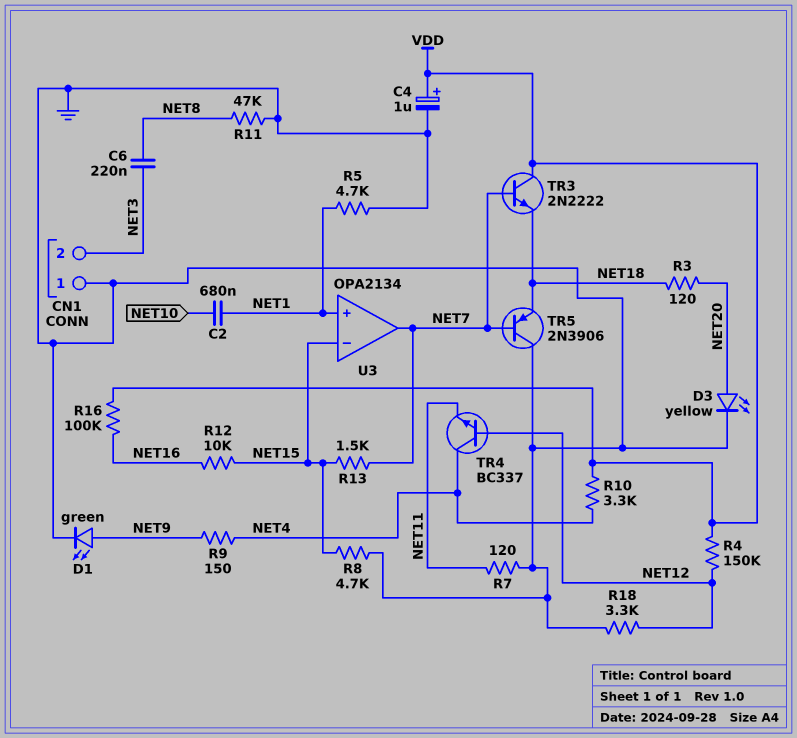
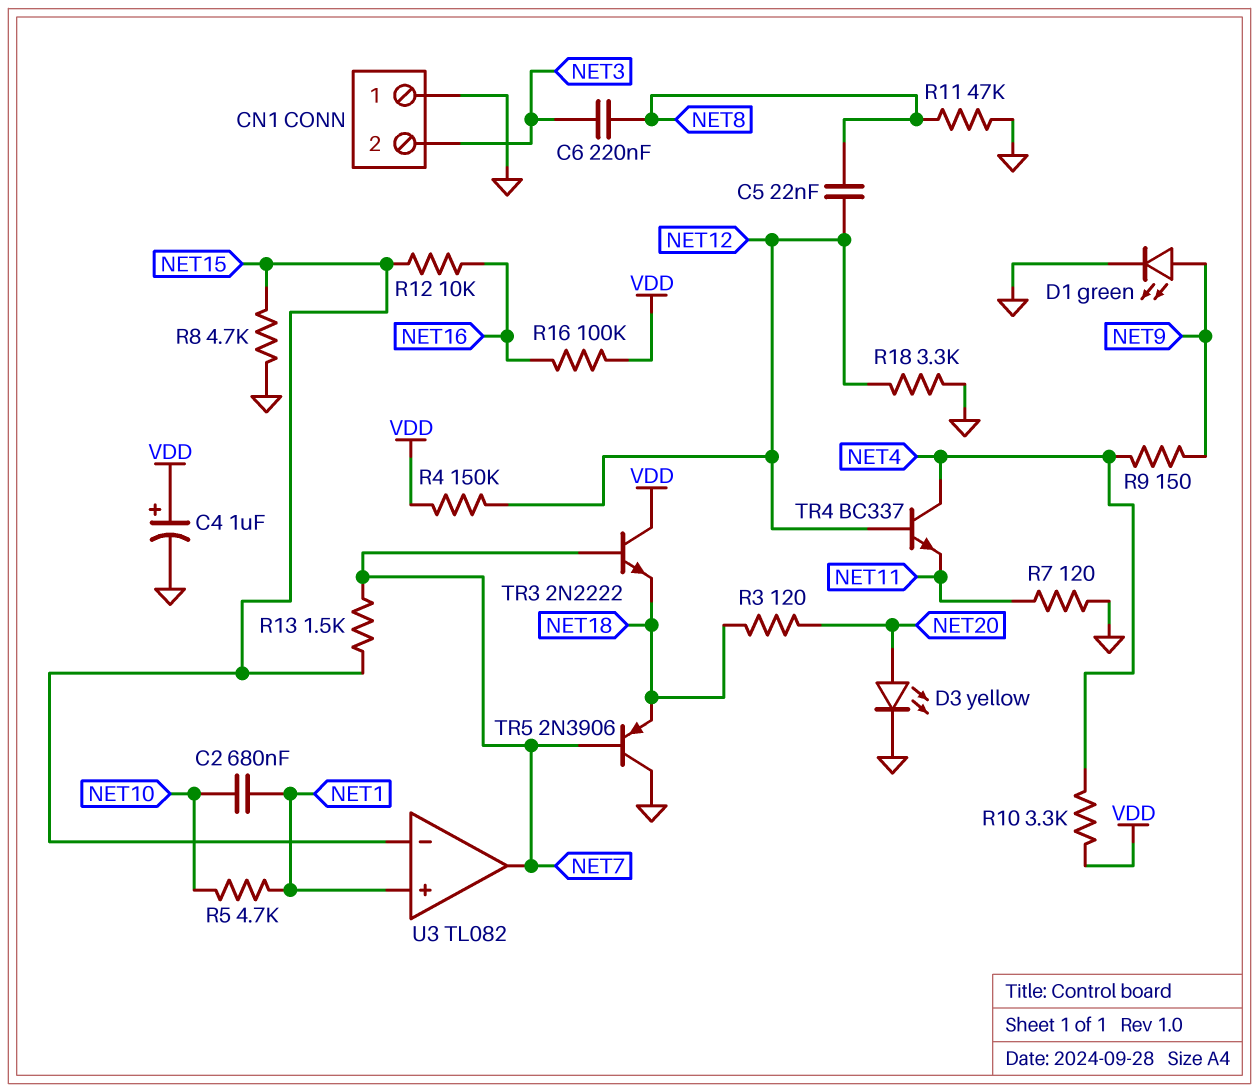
C5: none -> 22nF (NET8, NET12)
R5: 4.7k (GND, NET1) -> 4.7k (NET1, NET10)
U3: OPA2134 -> TL082

